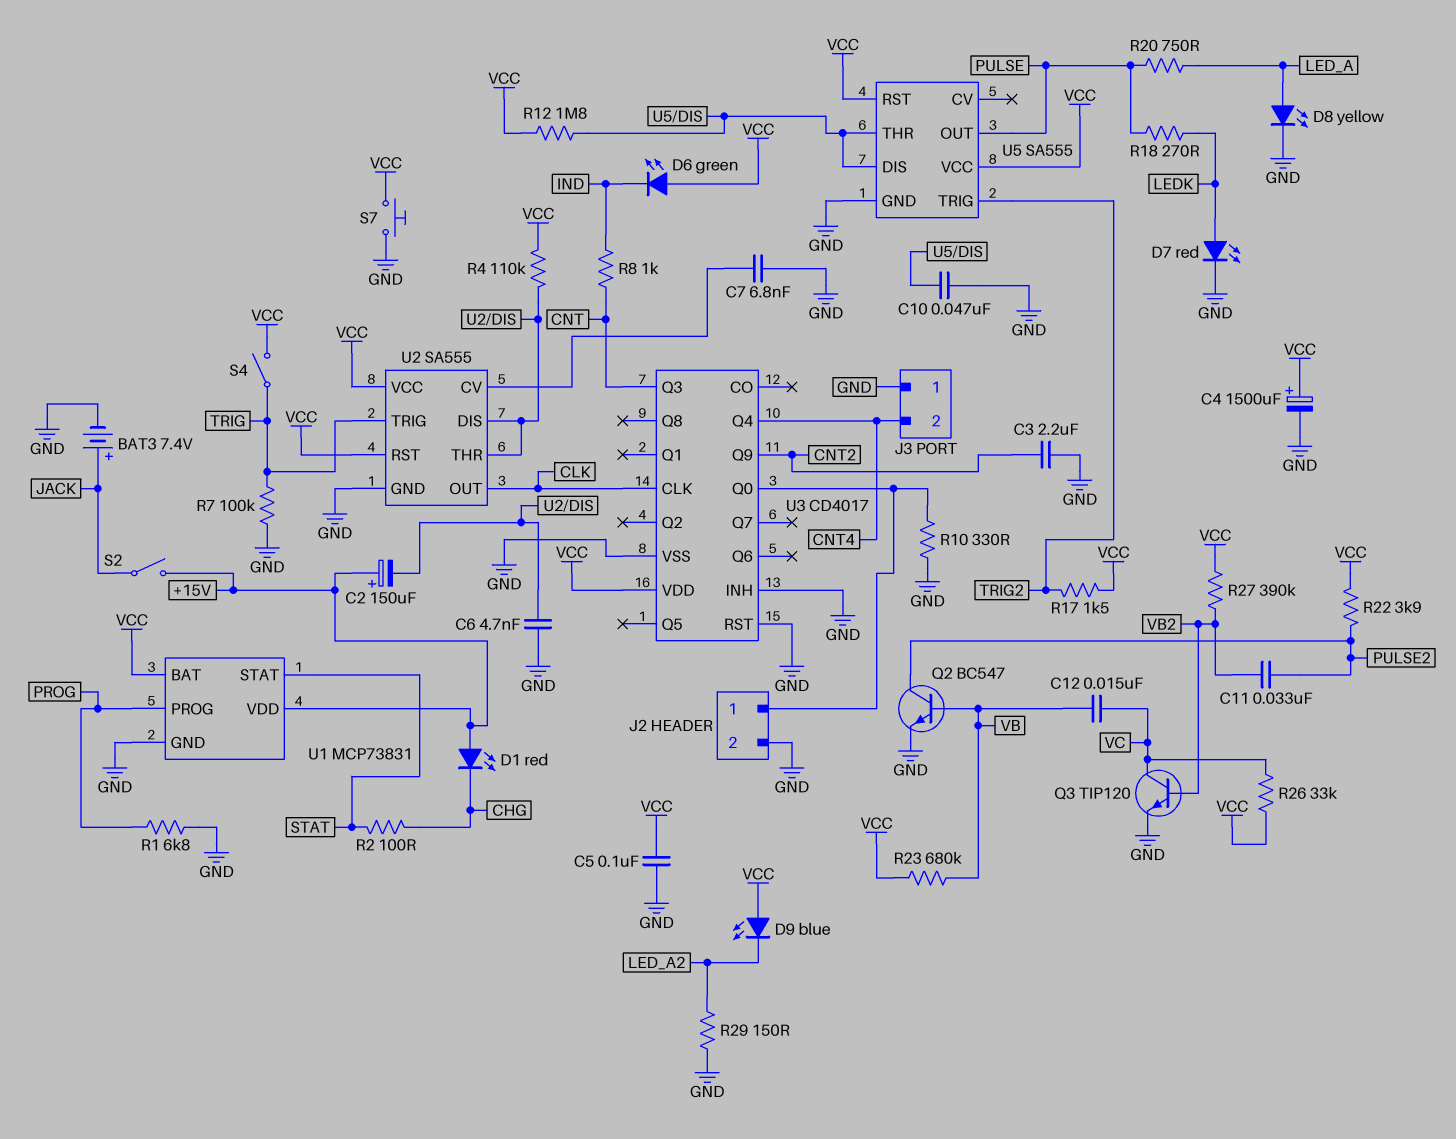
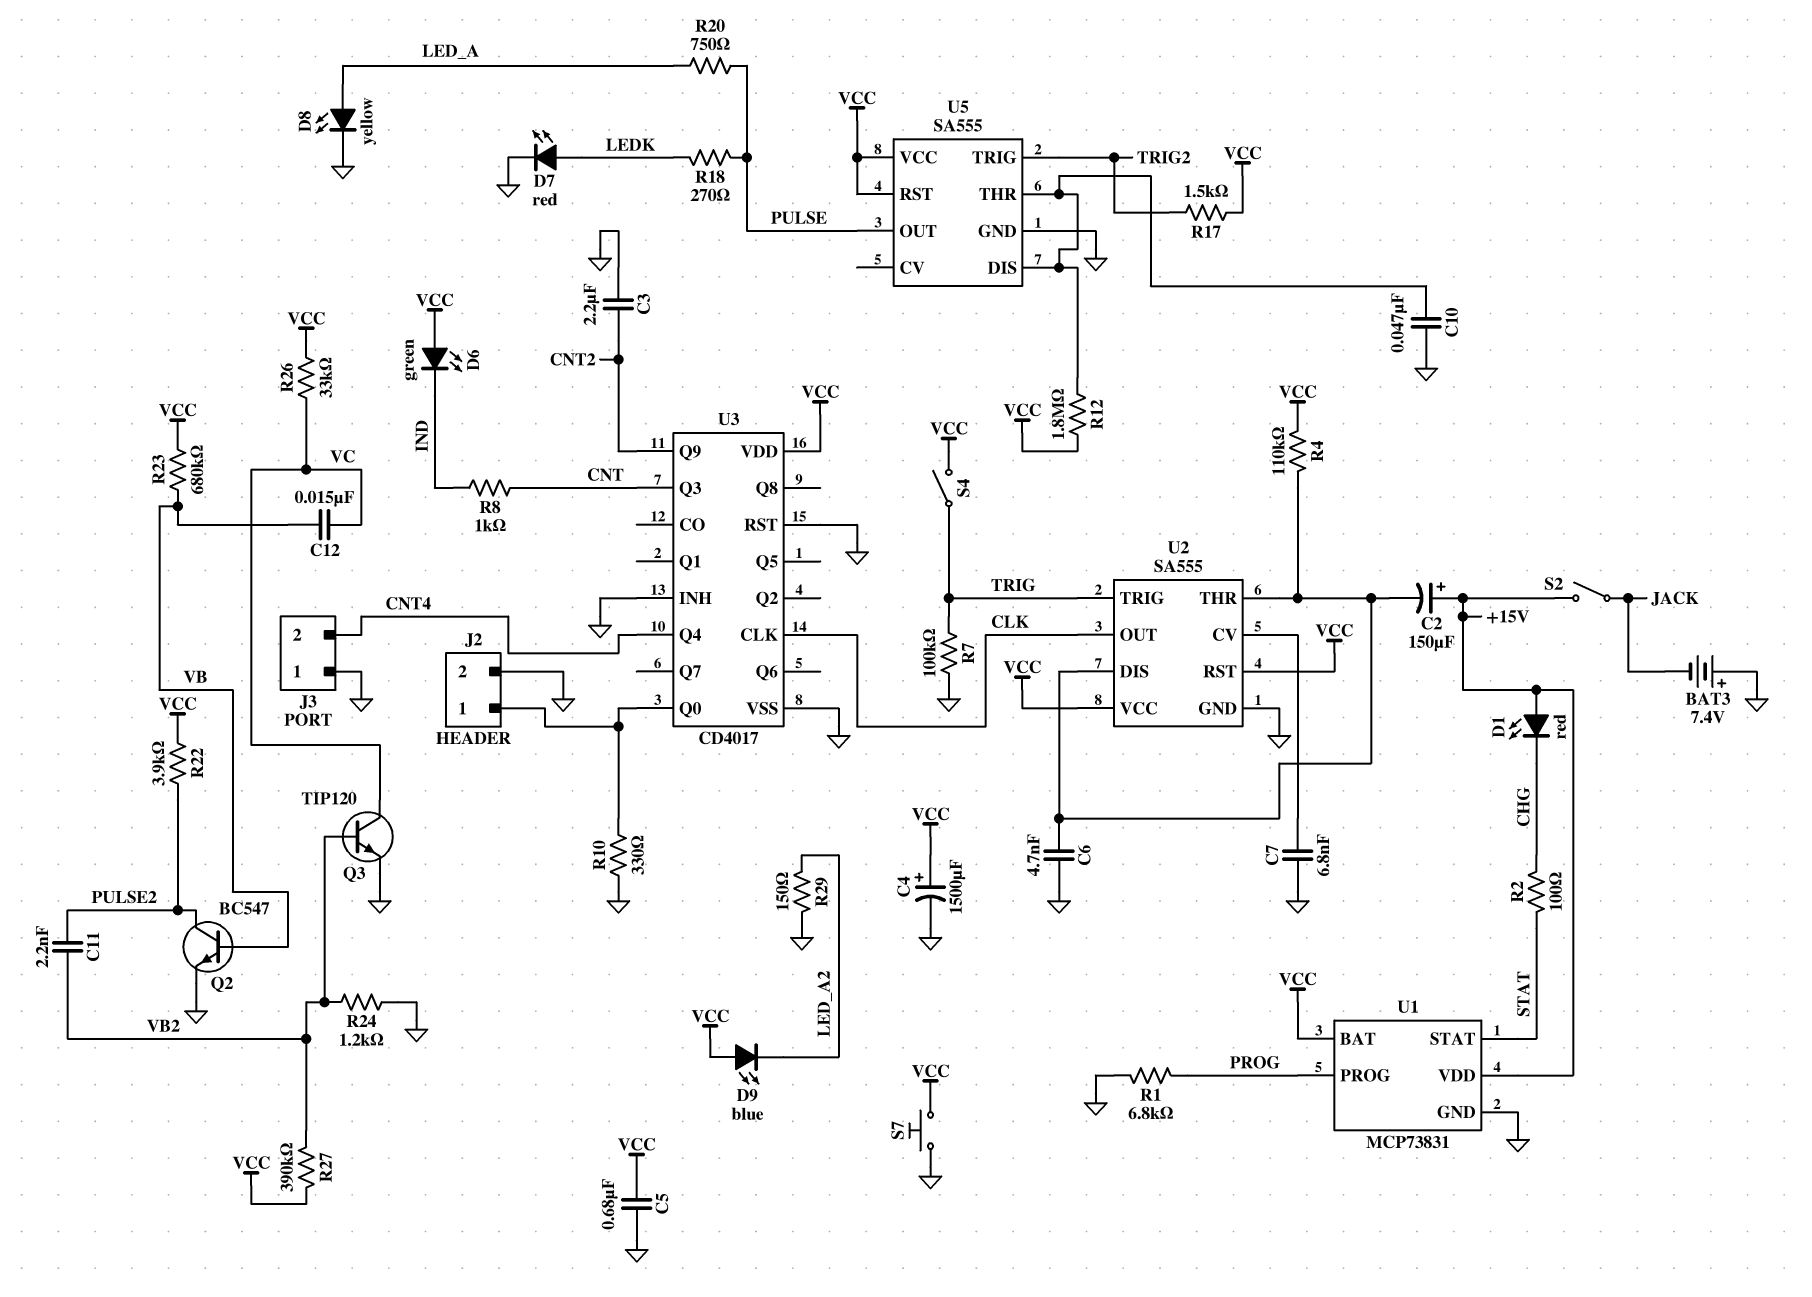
BAT3: 7.4V (plus JACK, minus GND) -> 7.4V (plus GND, minus JACK)
C5: 100nF (GND, VCC) -> 680nF (GND, VCC)
C11: 33nF (PULSE2, VB2) -> 2.2nF (PULSE2, VB2)
R24: none -> 1.2k (GND, VB2)

